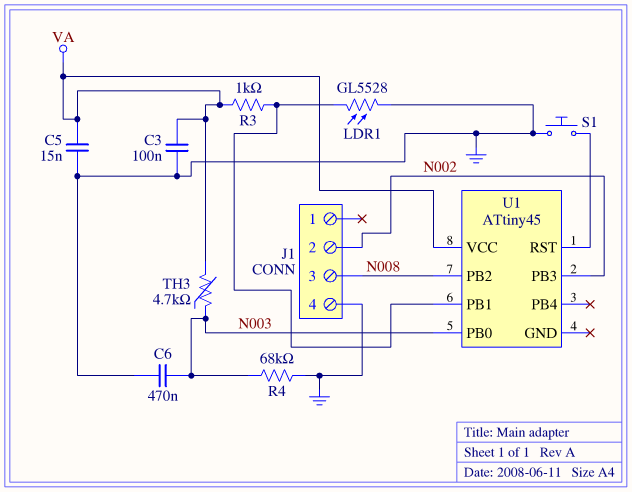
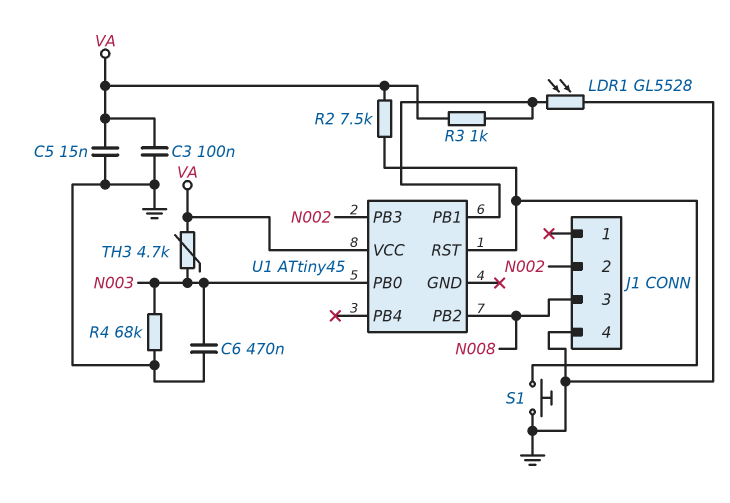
R2: none -> 7.5k (U1/RST, VA)

